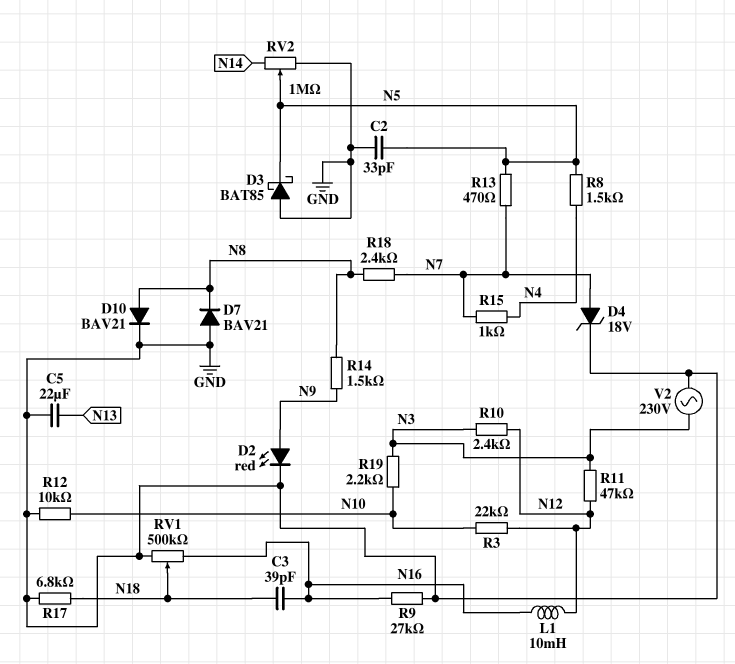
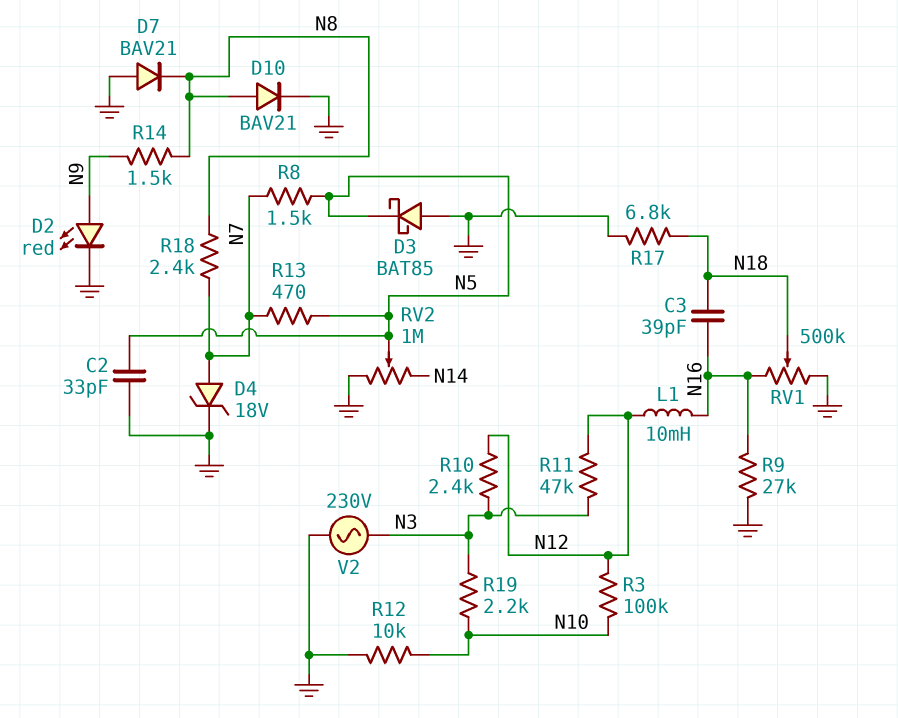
C5: 22uF (GND, N13) -> none
R3: 22k (N10, N12) -> 100k (N10, N12)
R8: 1.5k (N4, N5) -> 1.5k (N5, N7)
R15: 1k (N4, N7) -> none

